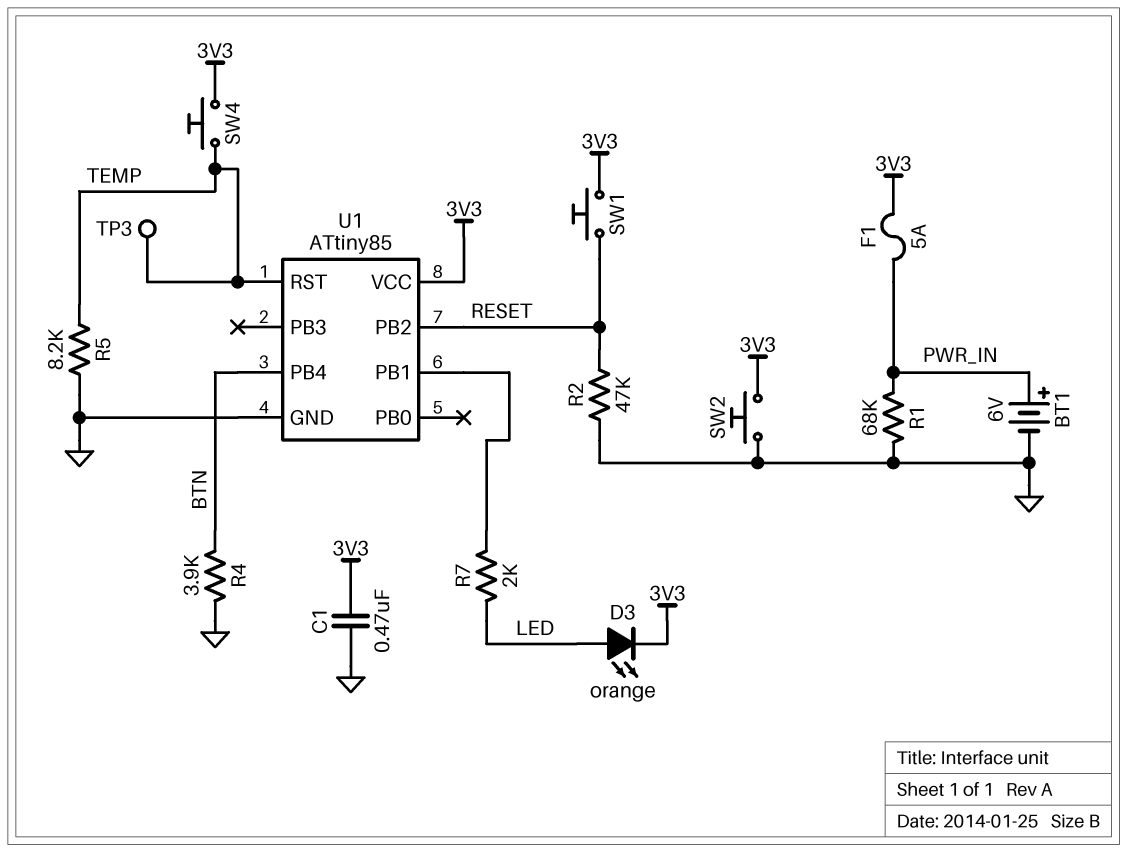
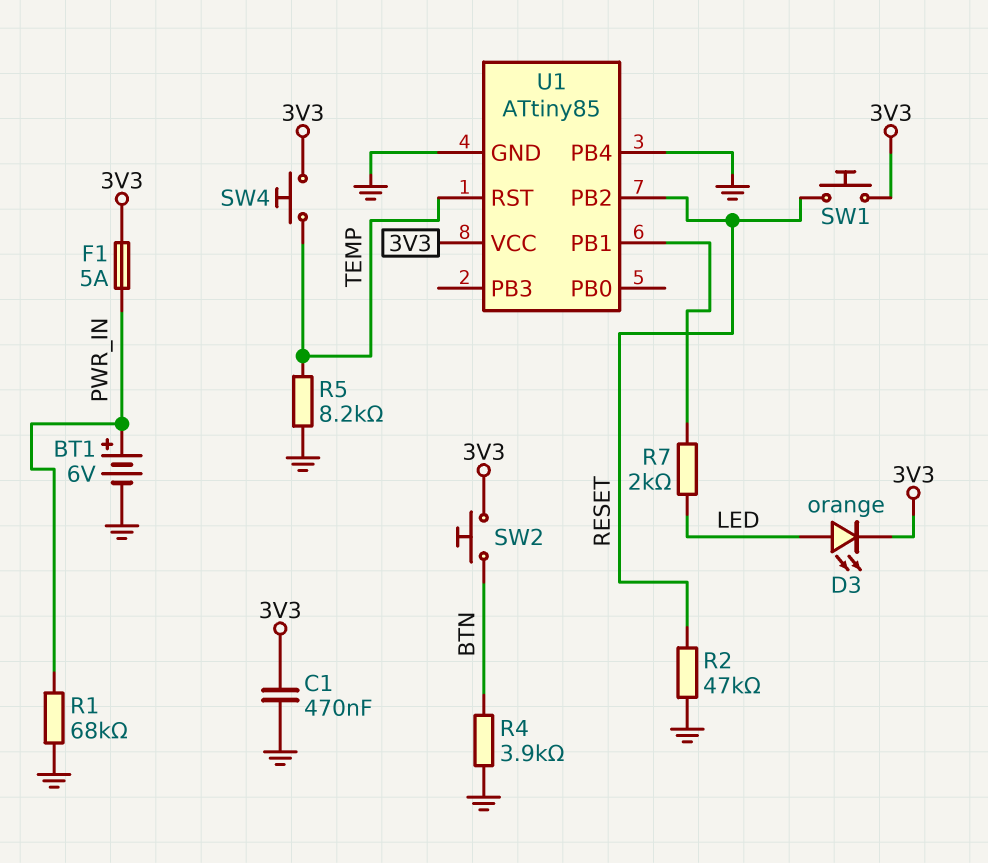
SW2: button (3V3, GND) -> button (3V3, BTN)
TP3: test point (TEMP) -> none
U1 pin PB4: BTN -> GND

